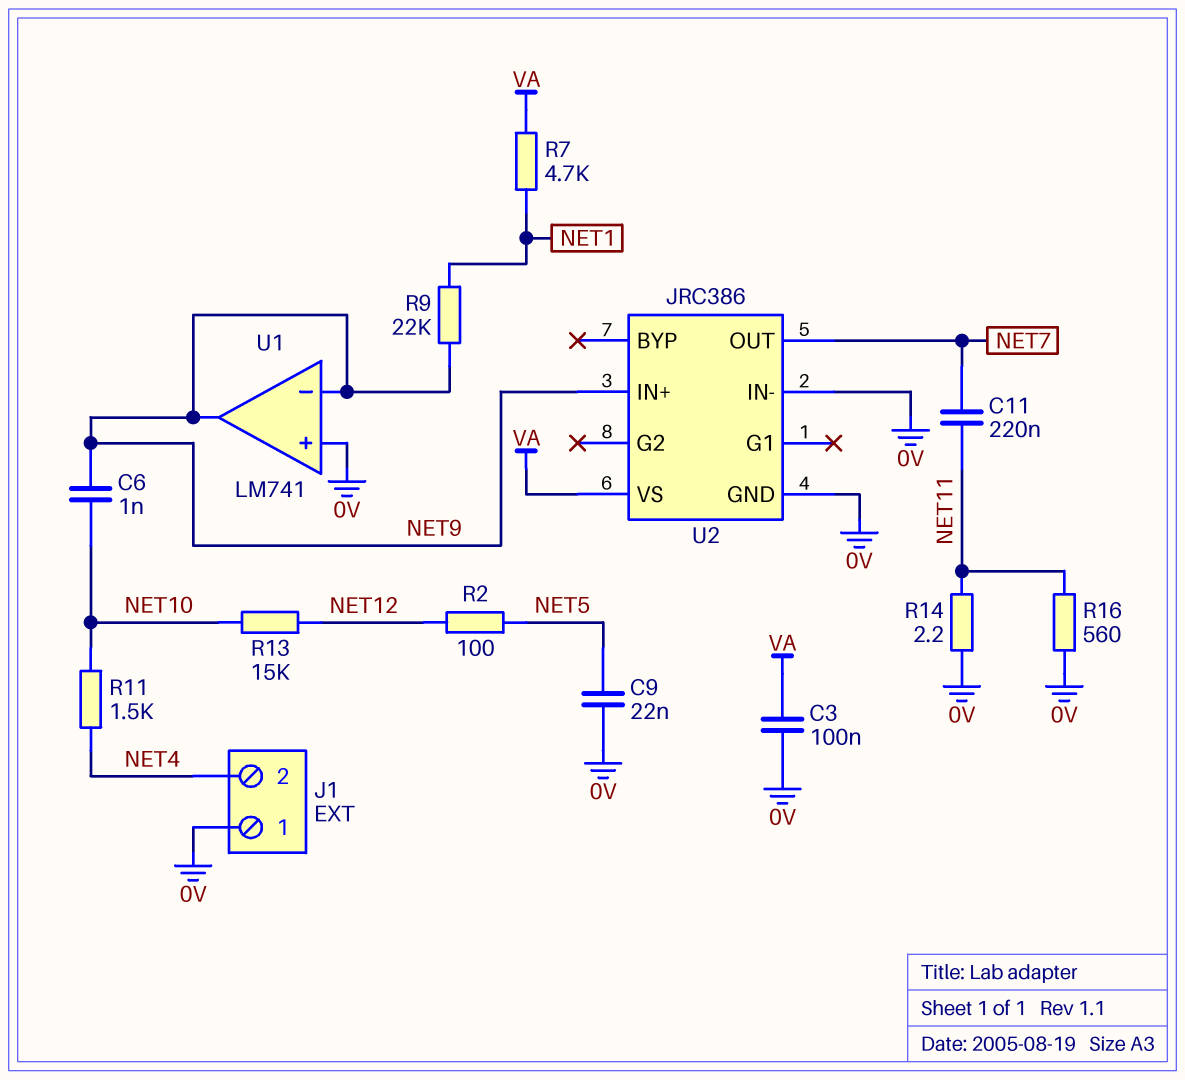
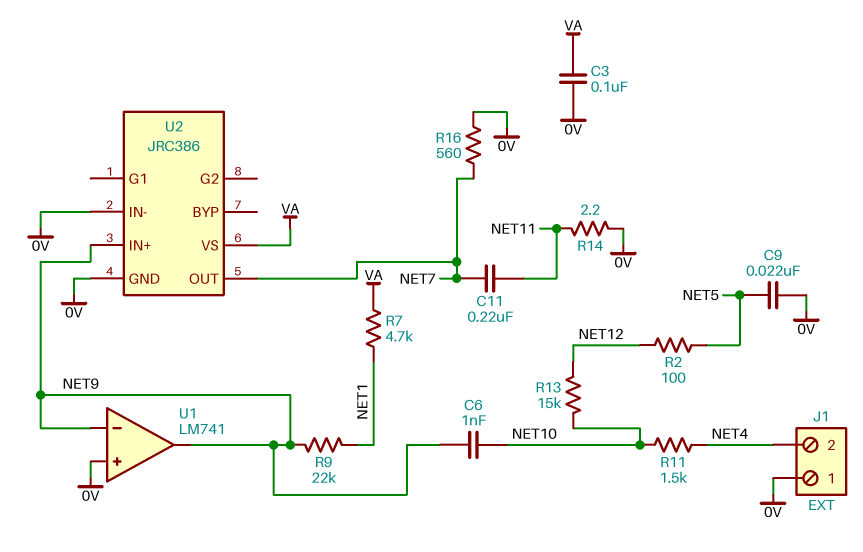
R16: 560 (0V, NET11) -> 560 (0V, NET7)

